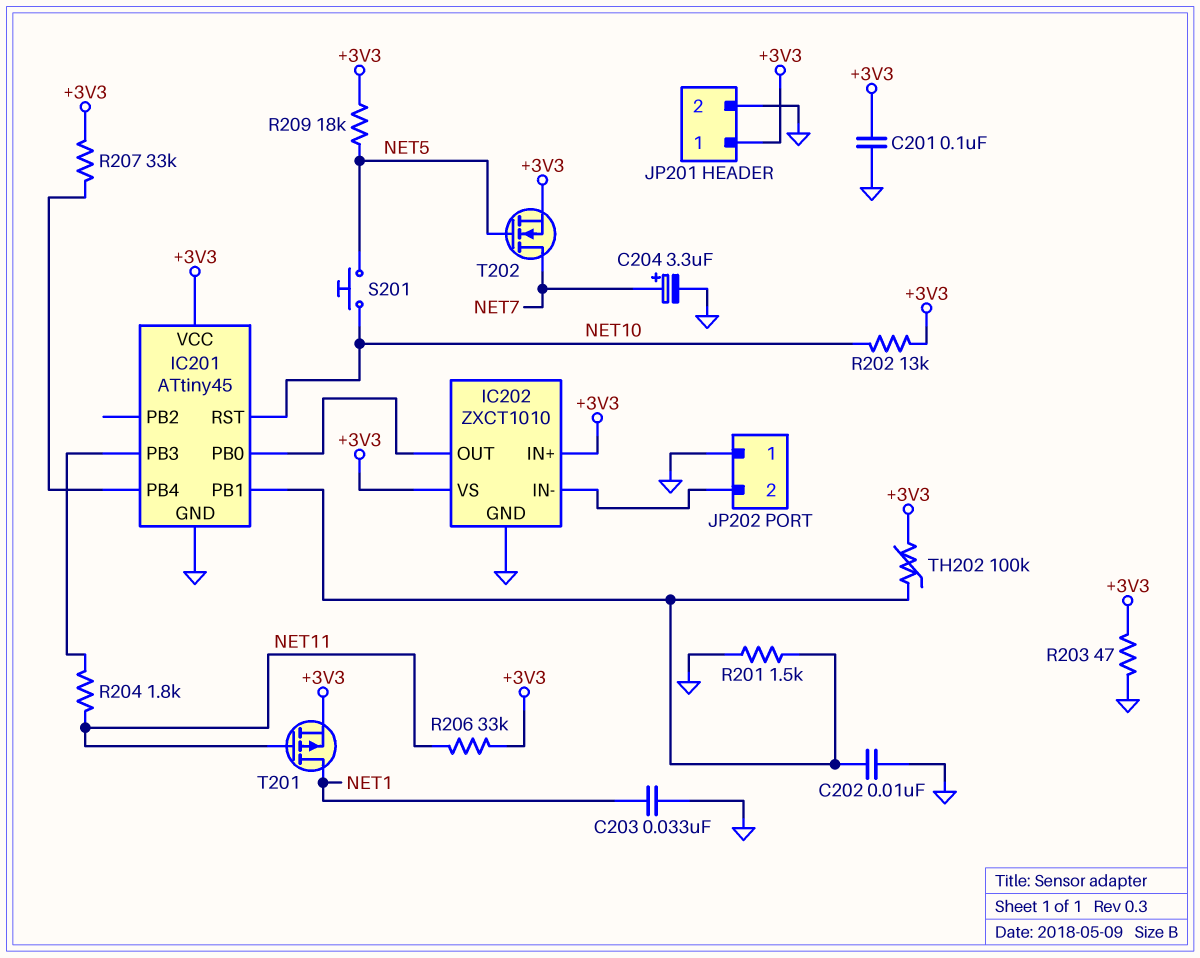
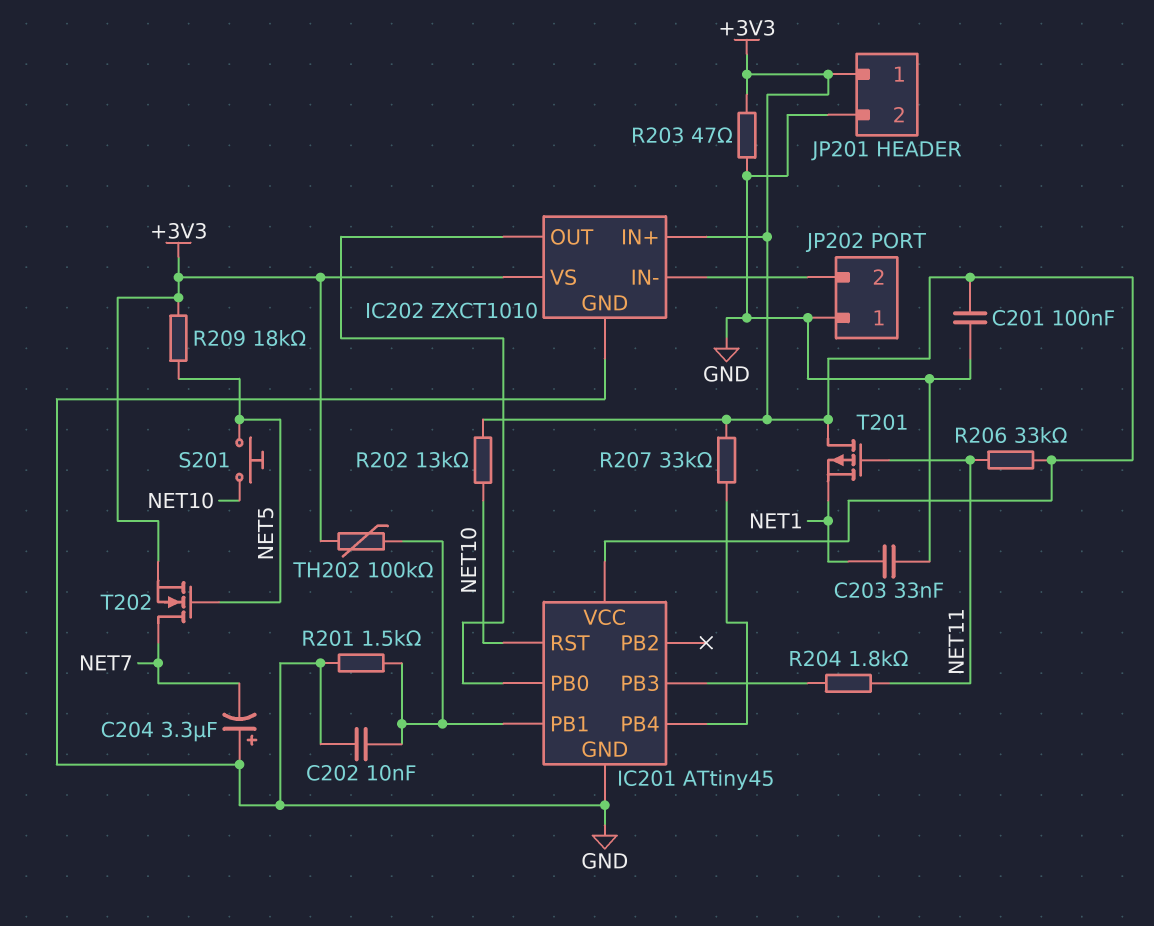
C204: 3.3uF (plus NET7, minus GND) -> 3.3uF (plus GND, minus NET7)
T201: PMOS (G NET11, D NET1, S +3V3) -> PMOS (G NET11, D +3V3, S NET1)

